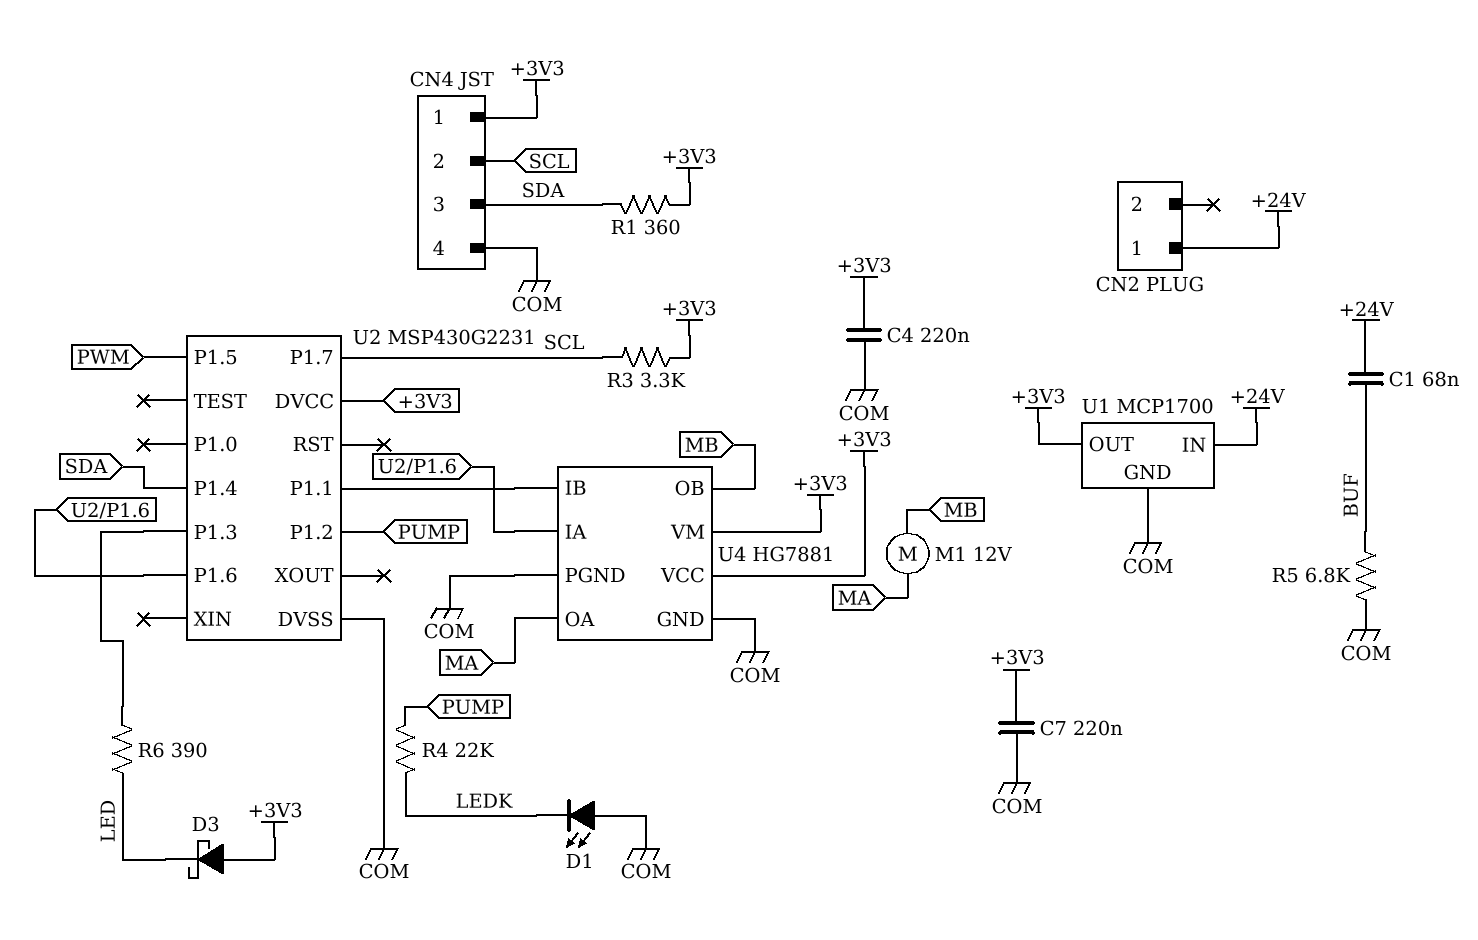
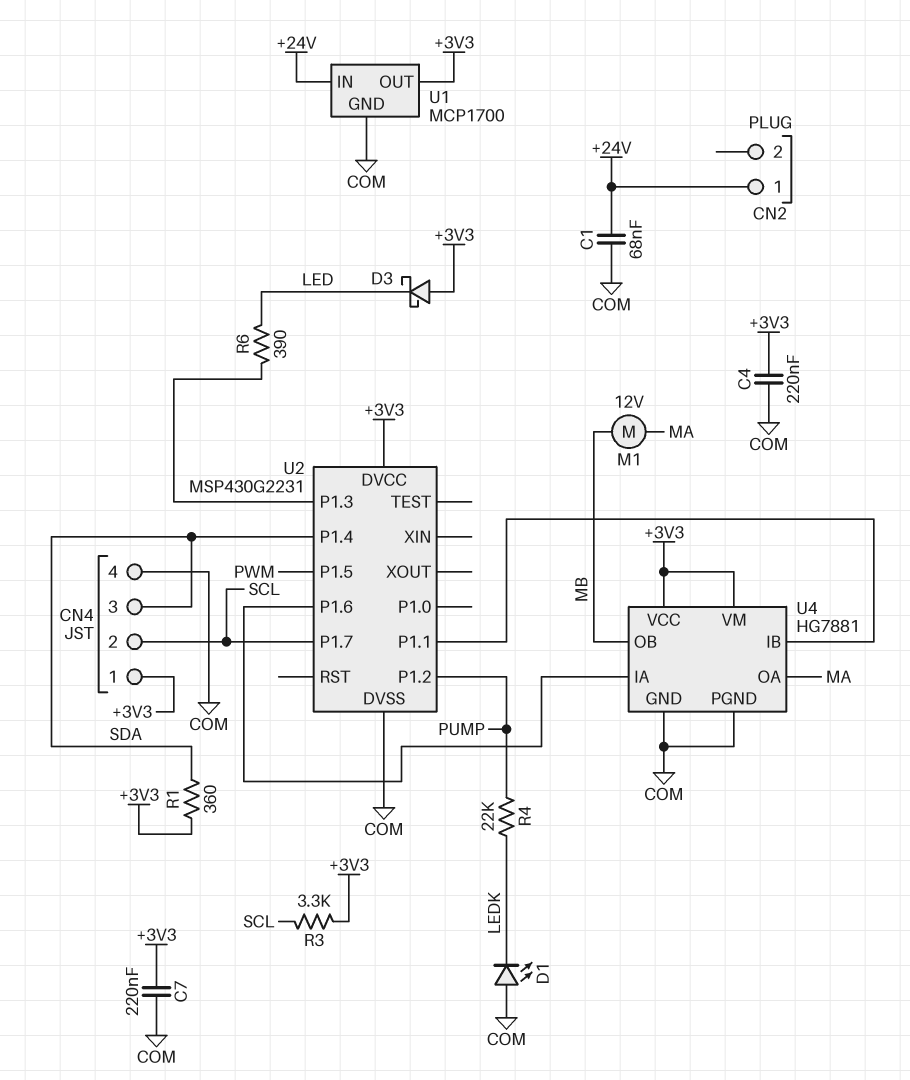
C1: 68nF (+24V, BUF) -> 68nF (+24V, COM)
R5: 6.8k (BUF, COM) -> none

